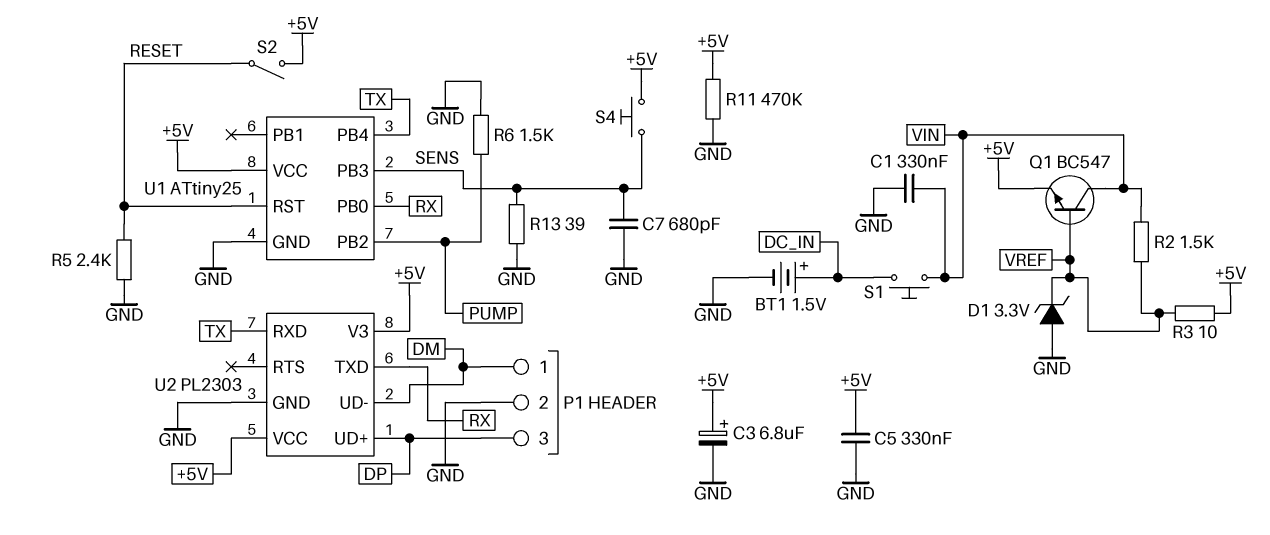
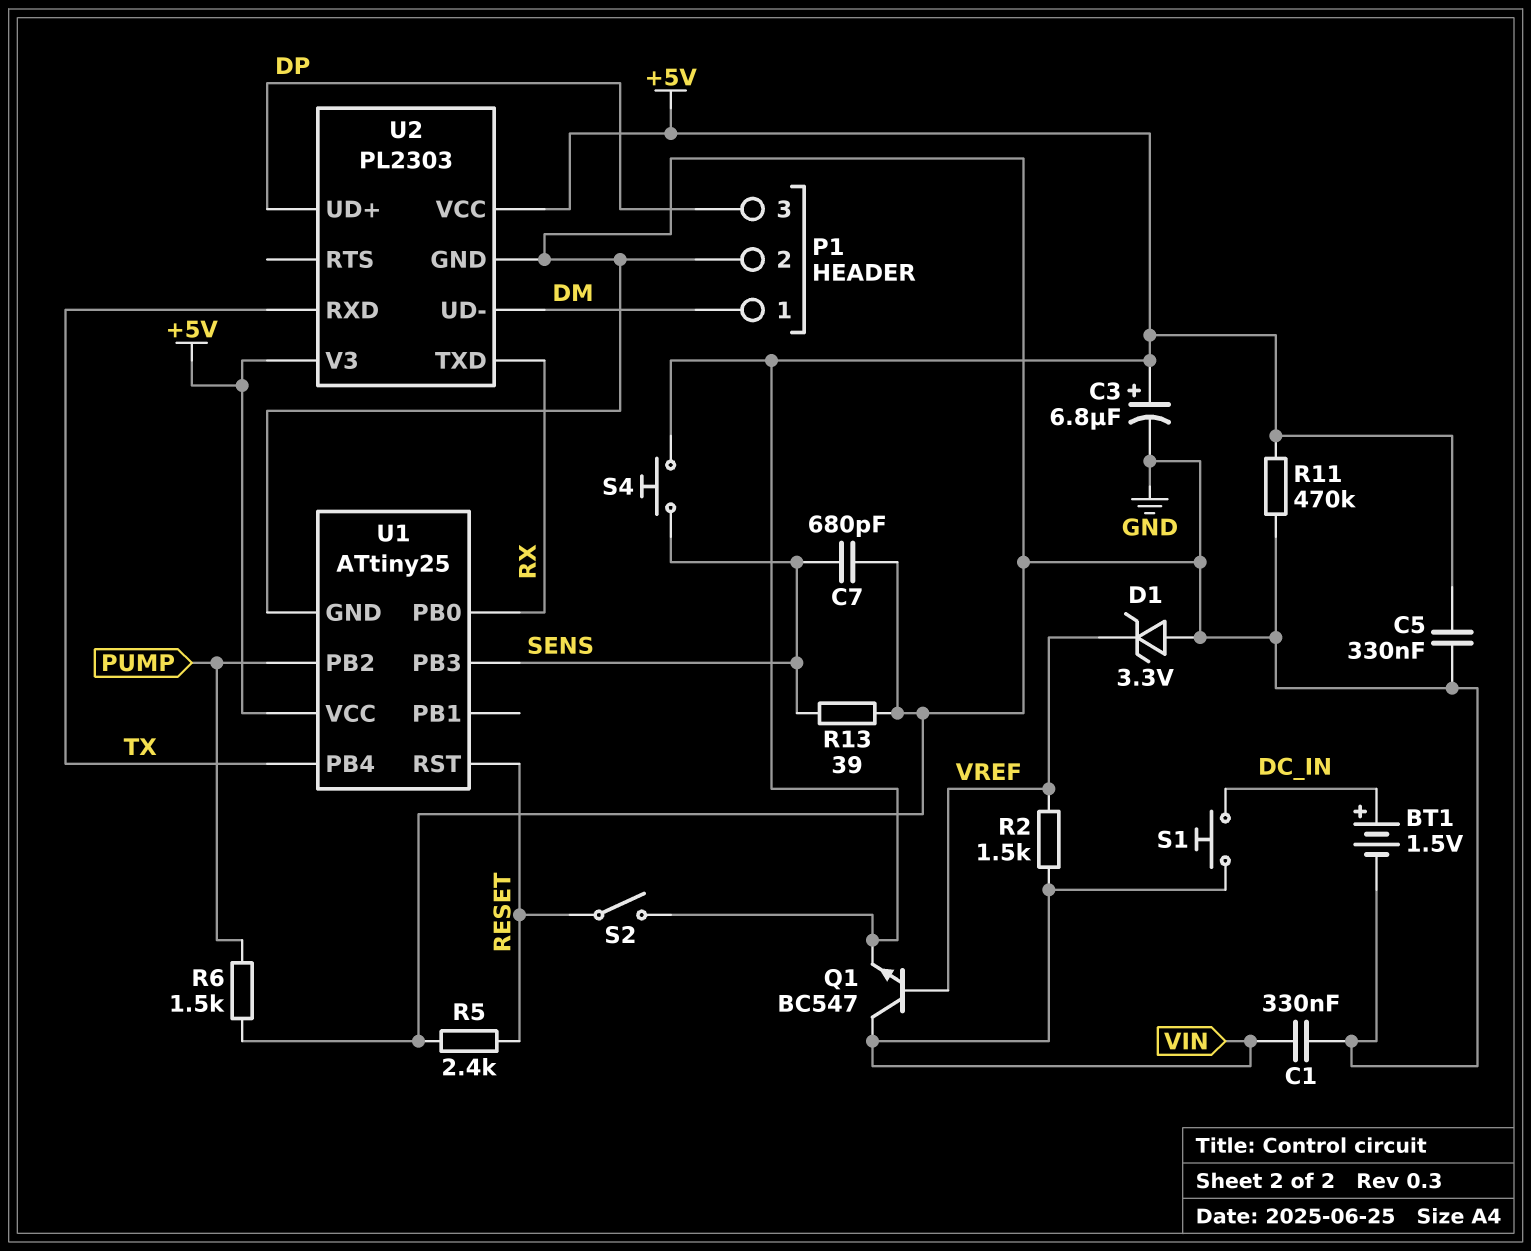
R3: 10 (+5V, VREF) -> none

